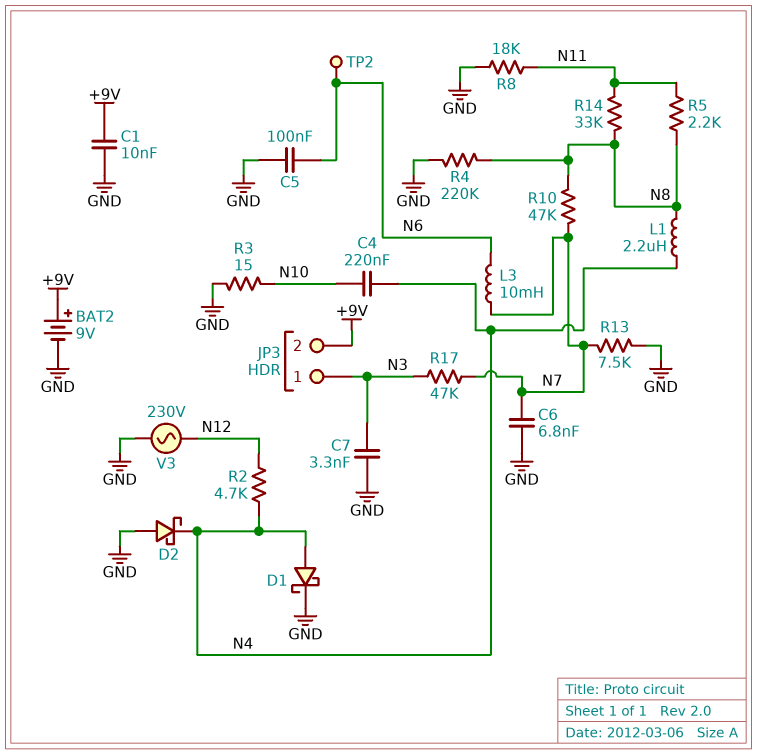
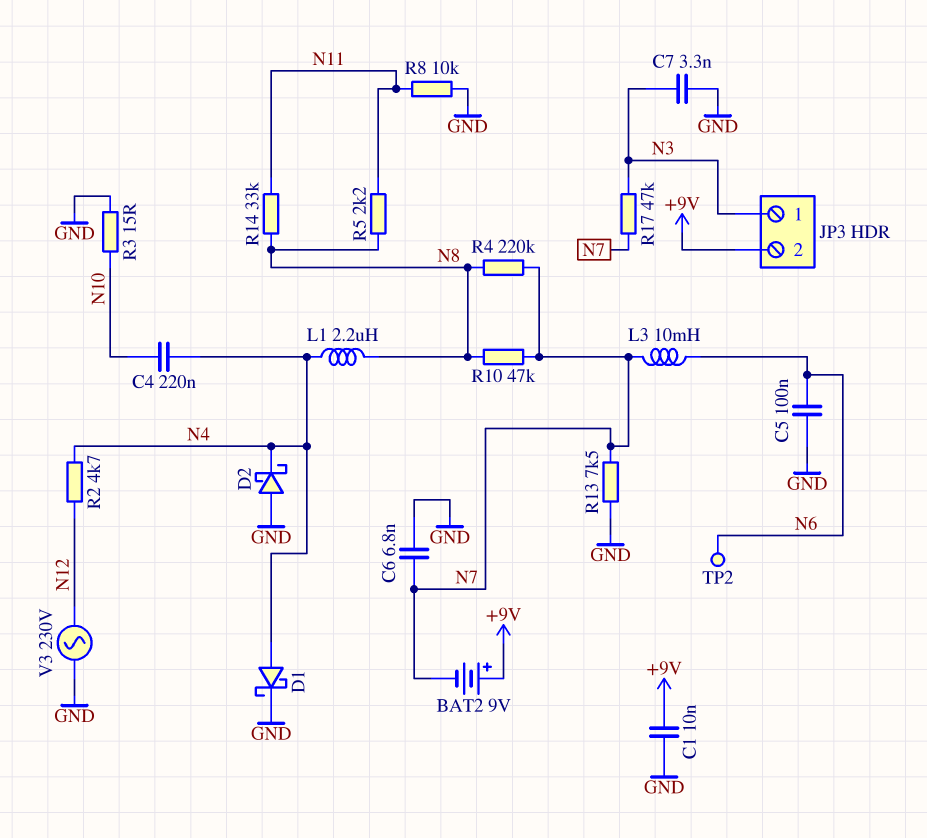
BAT2: 9V (plus +9V, minus GND) -> 9V (plus +9V, minus N7)
R4: 220k (GND, N8) -> 220k (N7, N8)
R8: 18k (GND, N11) -> 10k (GND, N11)

